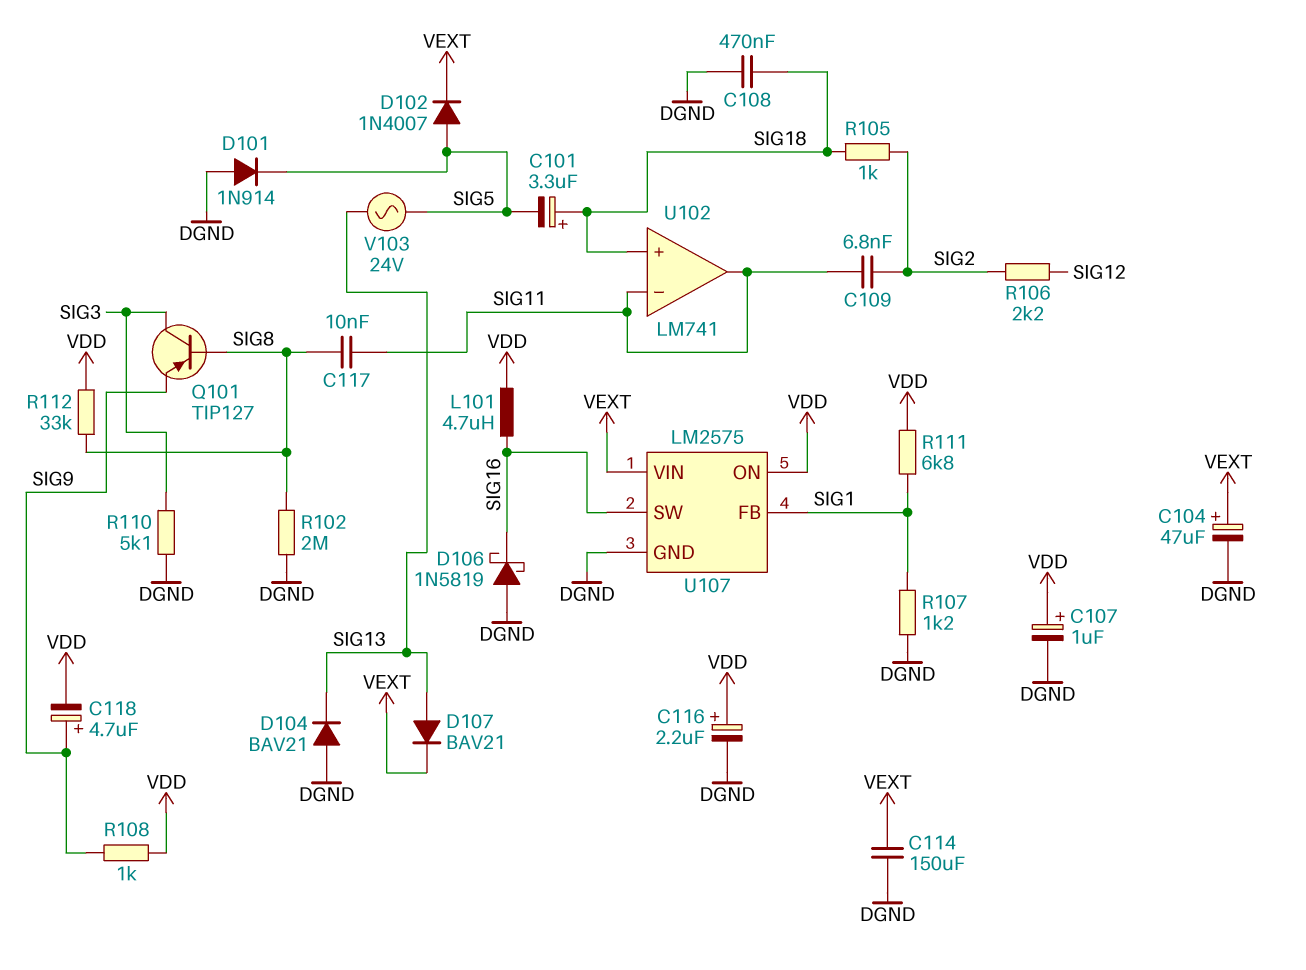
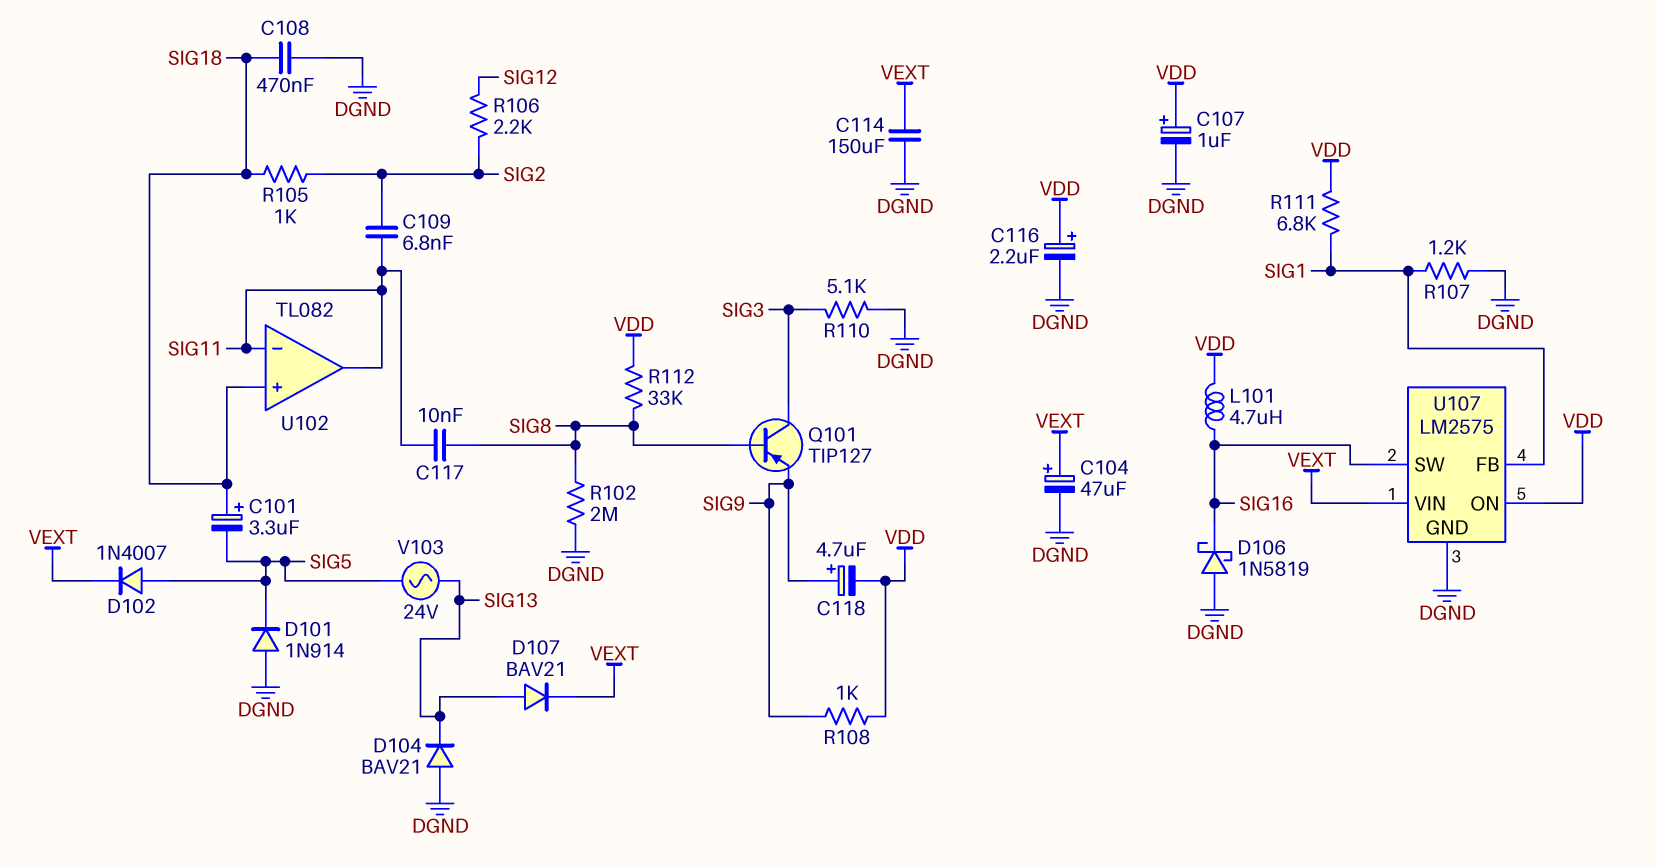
U102: LM741 -> TL082

